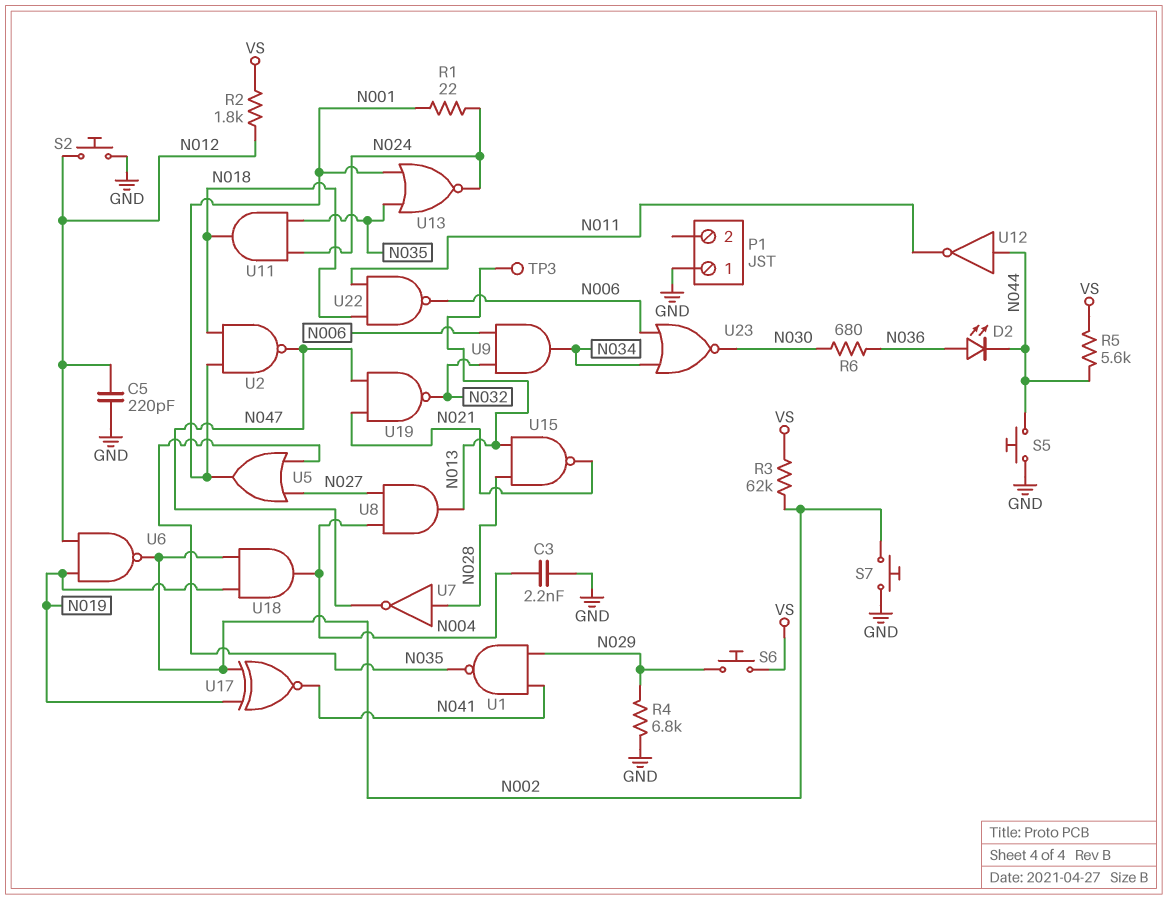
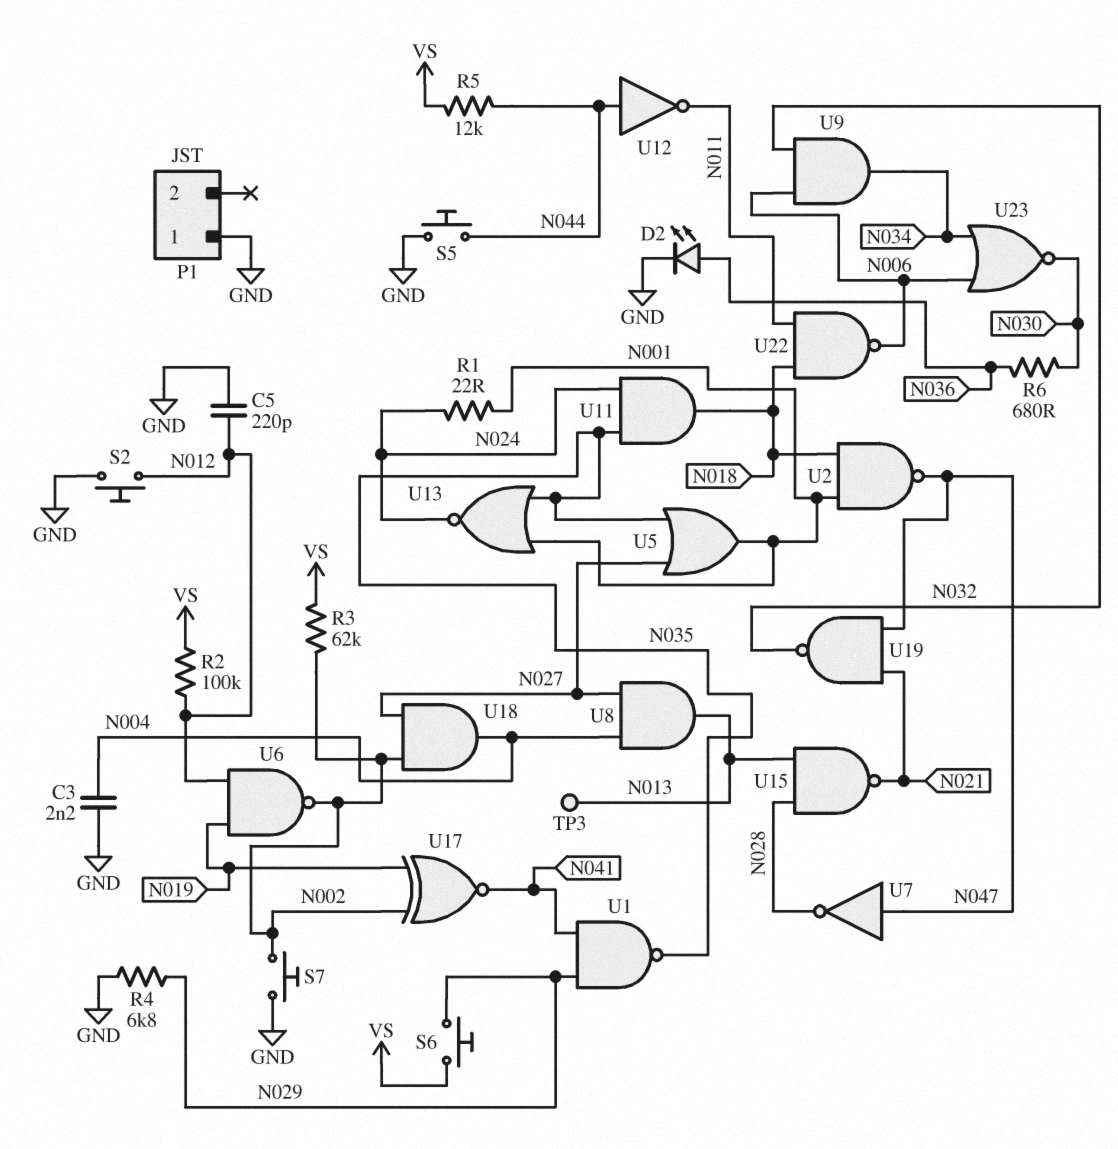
D2: LED (A N036, K N044) -> LED (A N036, K GND)
R2: 1.8k (N012, VS) -> 100k (N012, VS)
R5: 5.6k (N044, VS) -> 12k (N044, VS)
U7: NOT (in N028, out N047) -> NOT (in N047, out N028)
U18: AND (in N002, in N019, out N004) -> AND (in N002, in N027, out N004)

